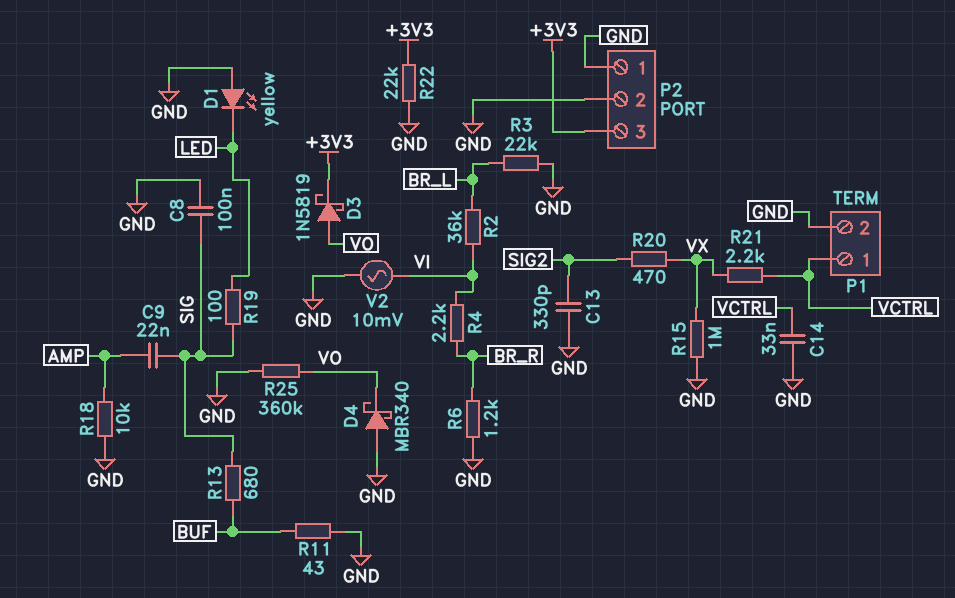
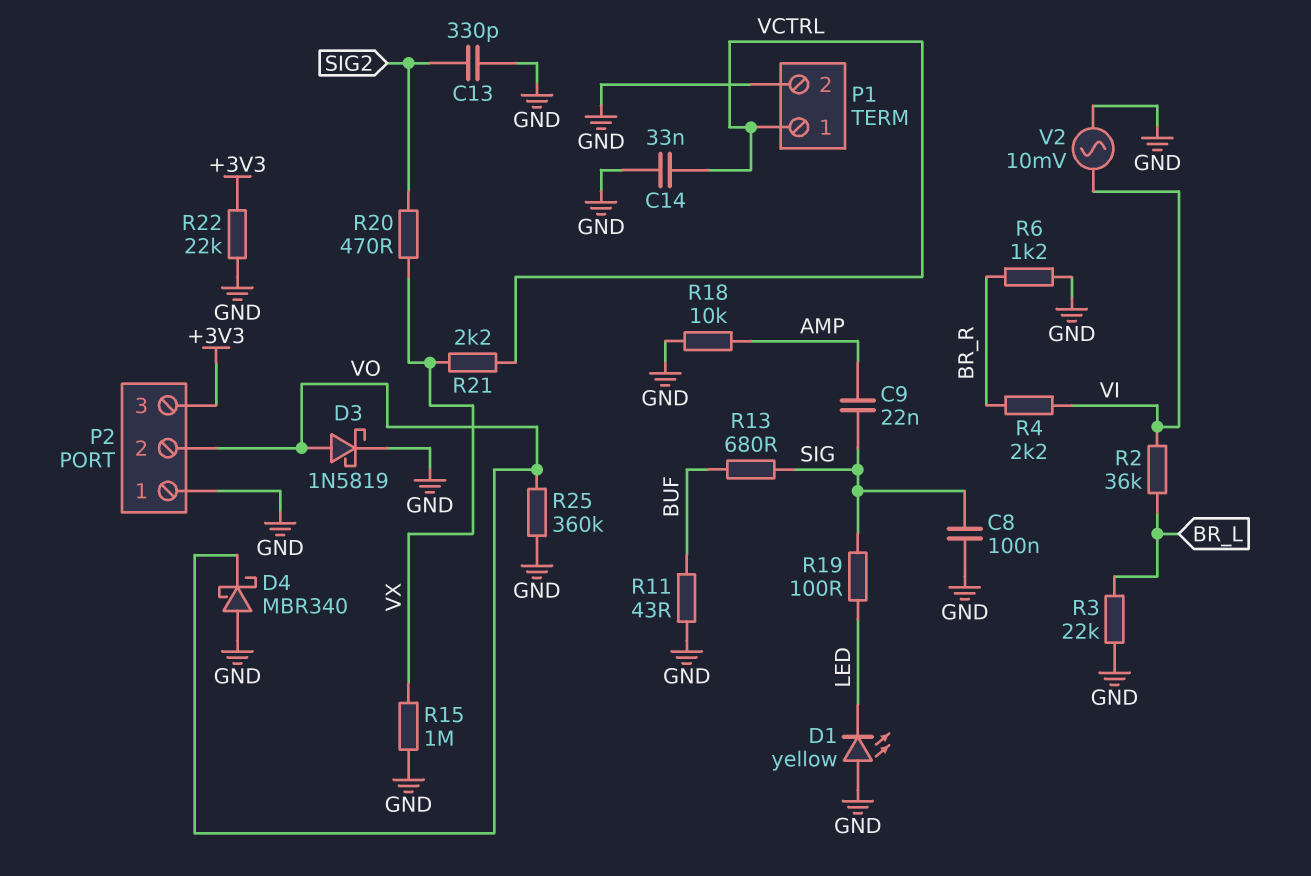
D3: schottky 1N5819 (A VO, K +3V3) -> schottky 1N5819 (A VO, K GND)
P2 pin 2: GND -> VO

